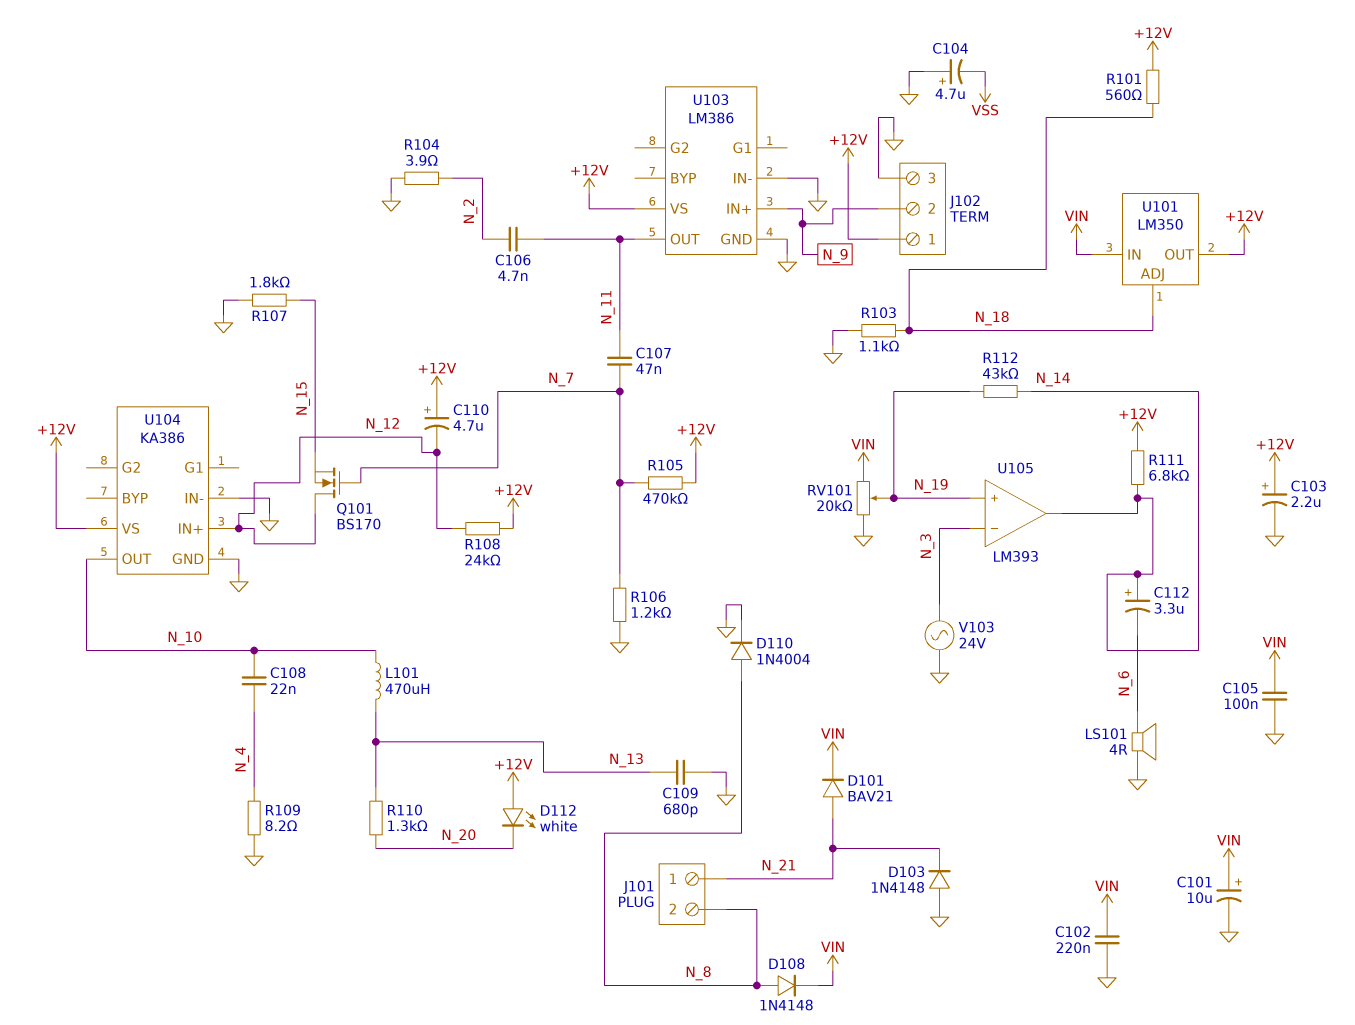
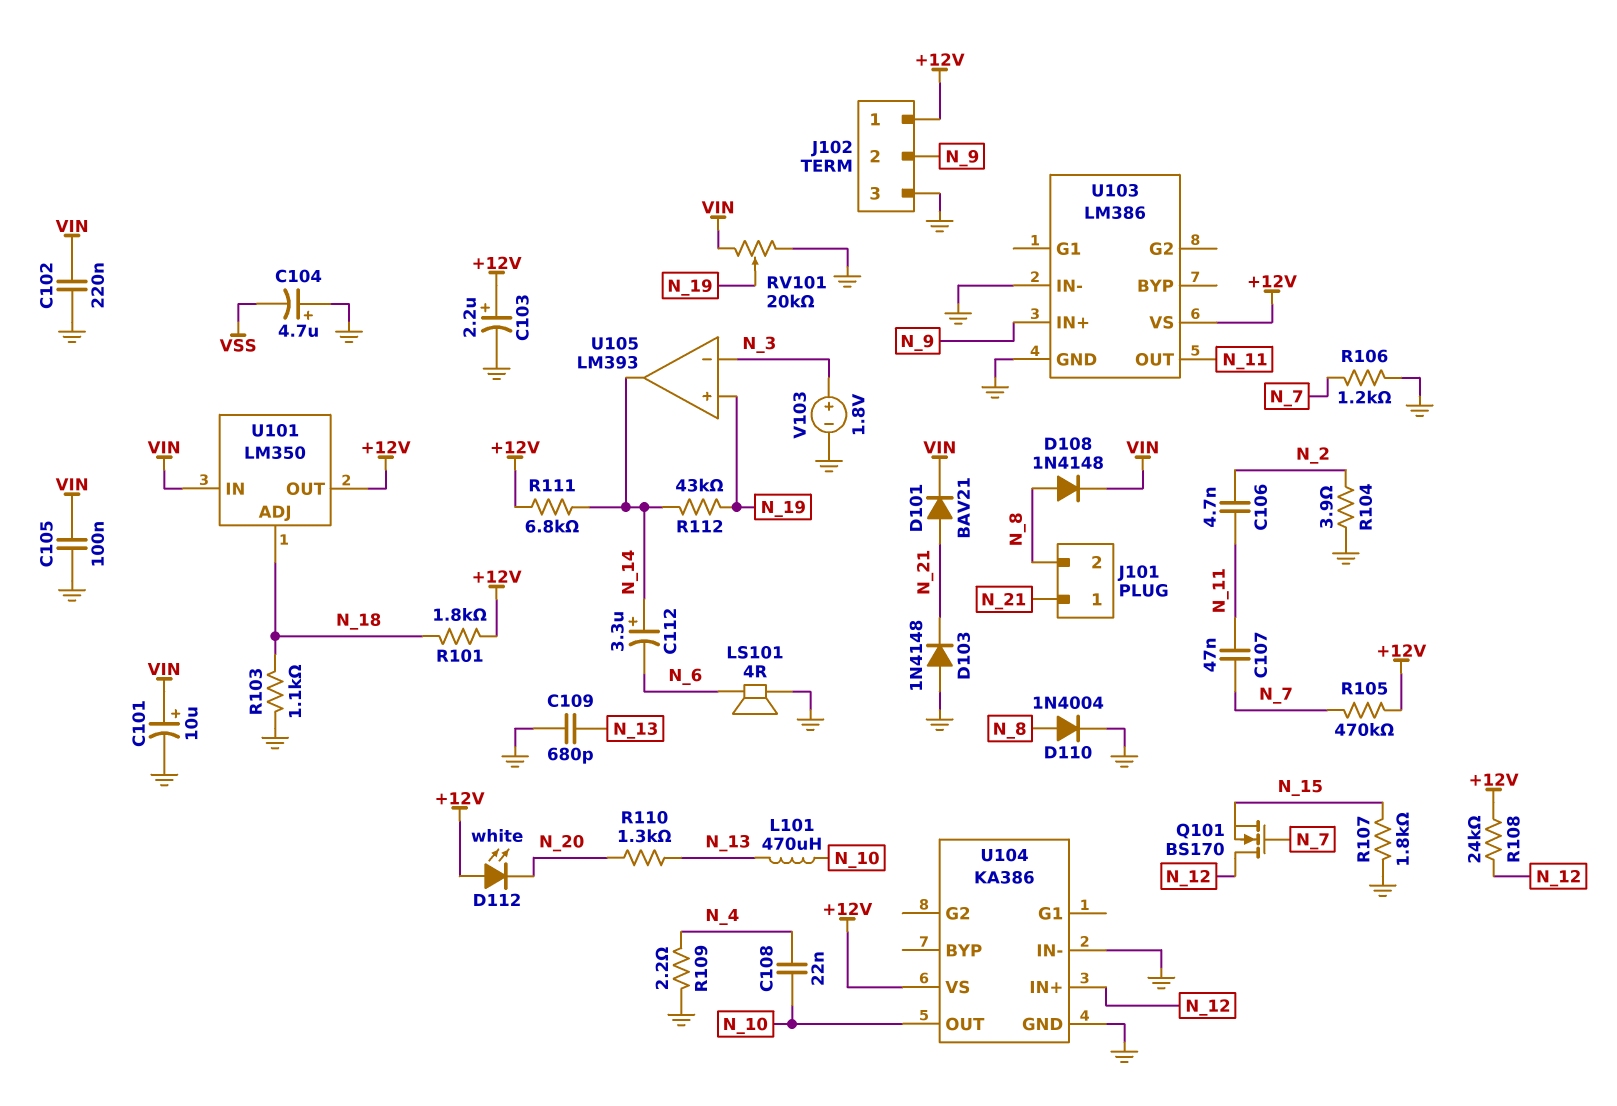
C110: 4.7uF (plus +12V, minus N_12) -> none
R101: 560 (+12V, N_18) -> 1.8k (+12V, N_18)
R109: 8.2 (GND, N_4) -> 2.2 (GND, N_4)
V103: AC 24V (GND, N_3) -> 1.8V (plus N_3, minus GND)

